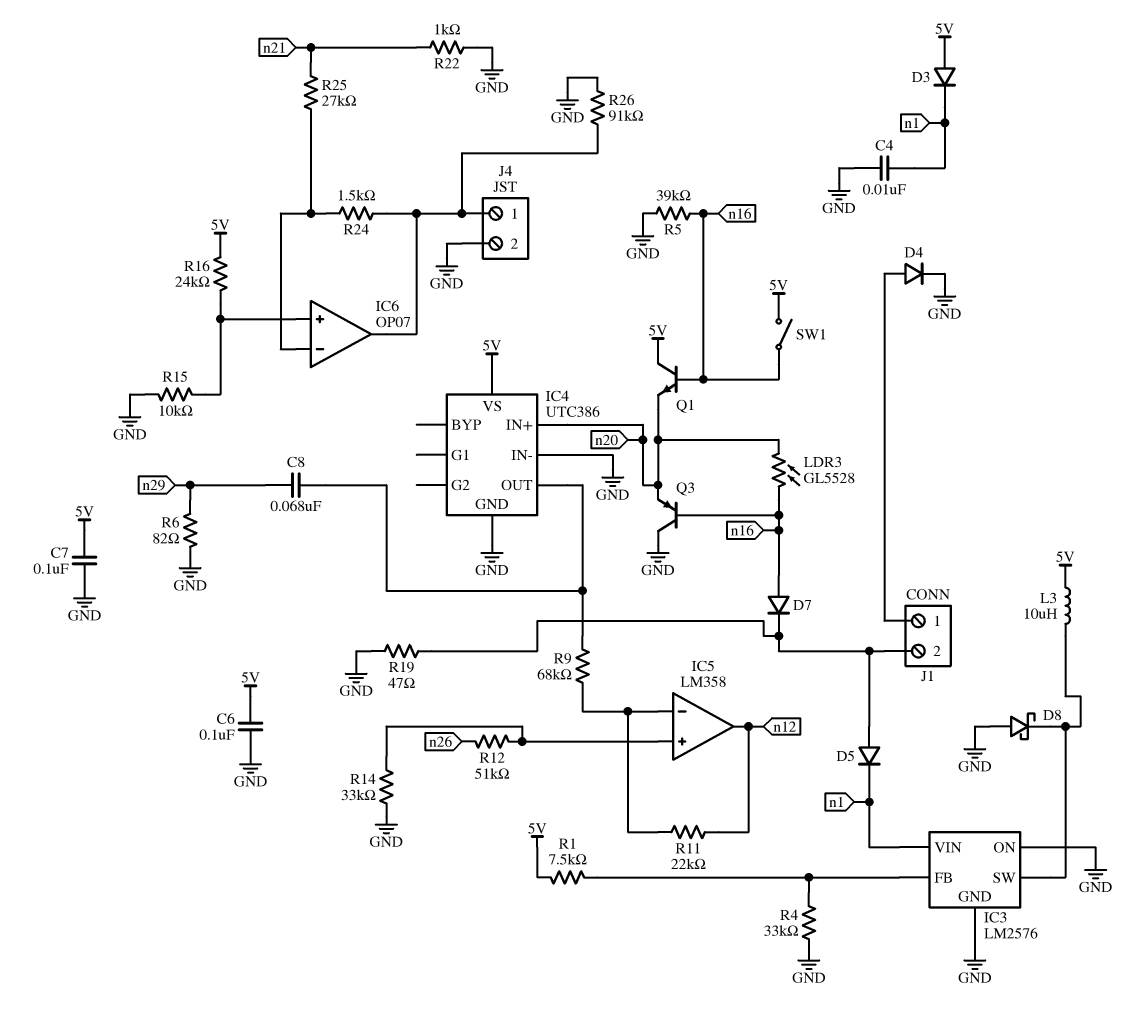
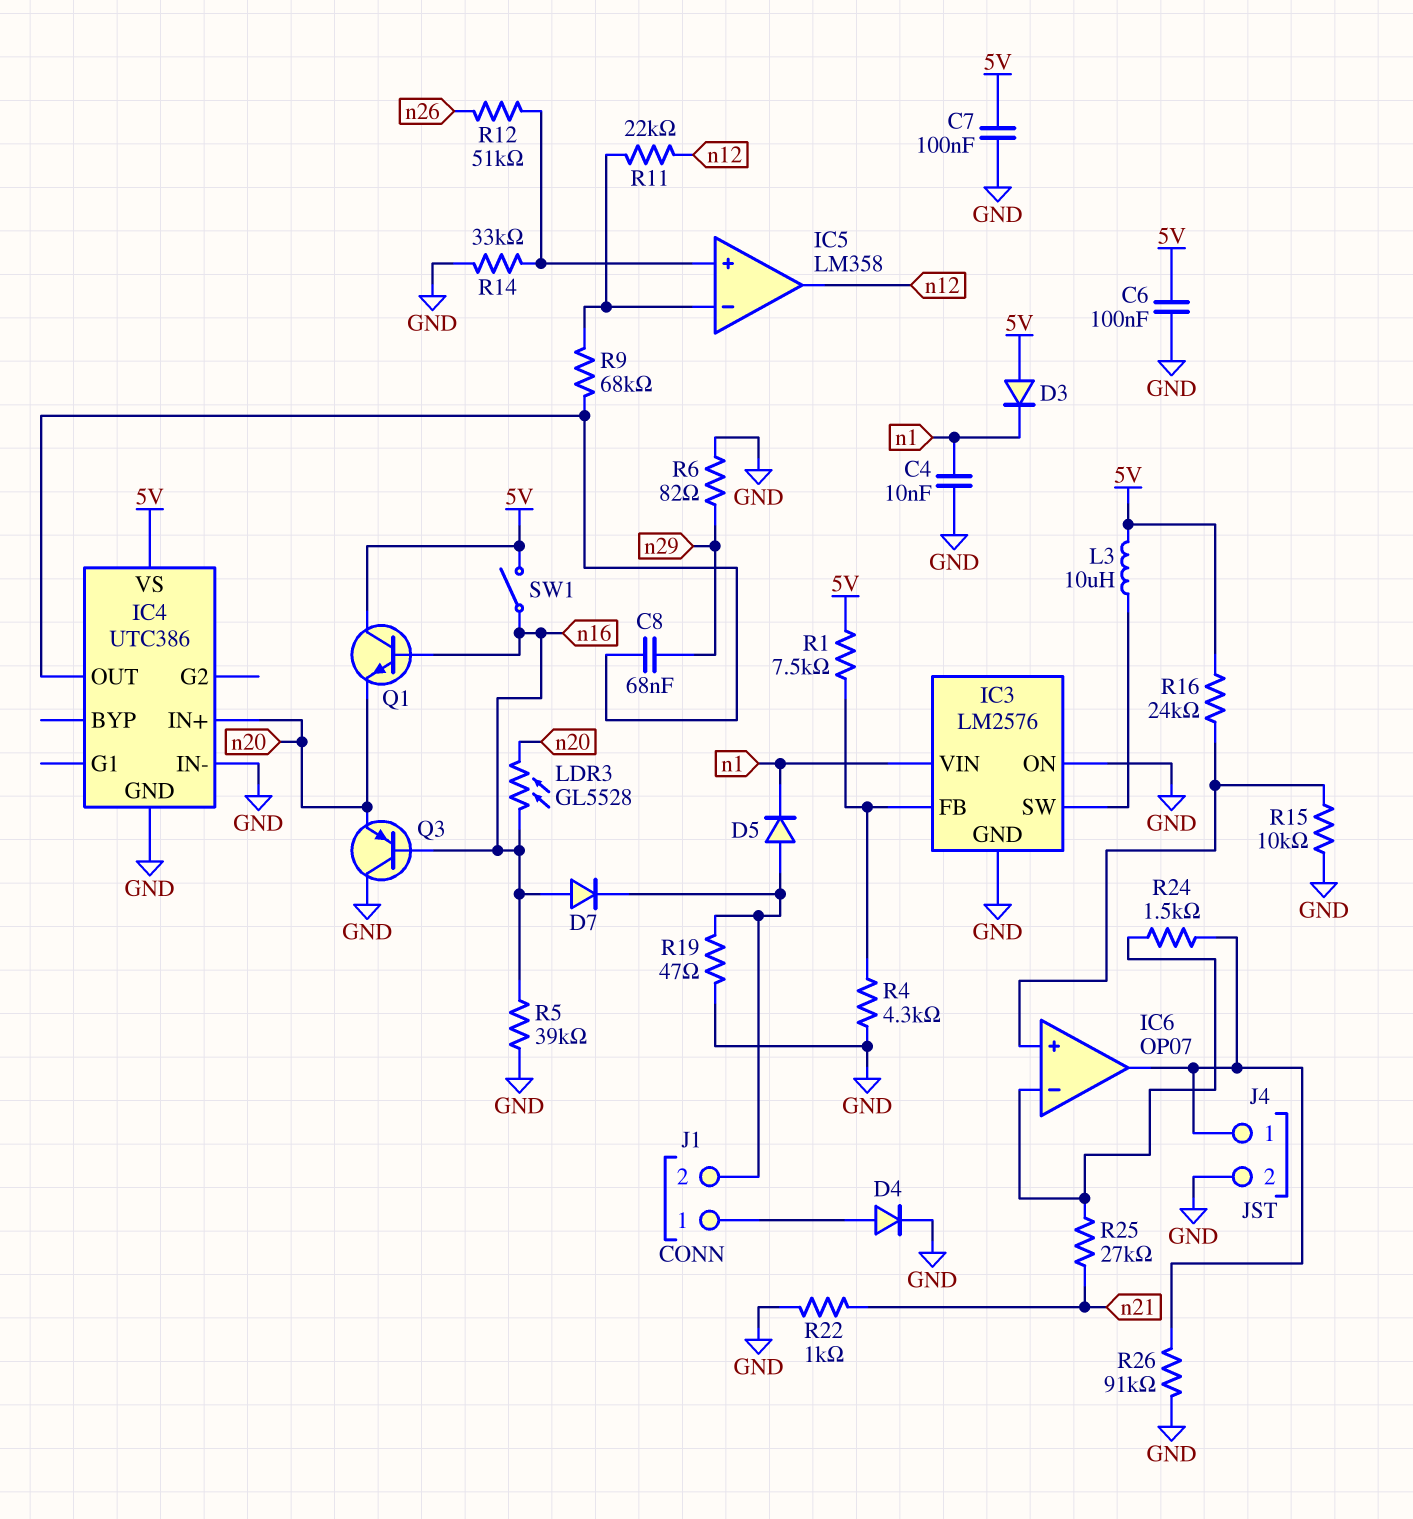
D8: schottky (A GND, K IC3/SW) -> none
R4: 33k (GND, IC3/FB) -> 4.3k (GND, IC3/FB)

